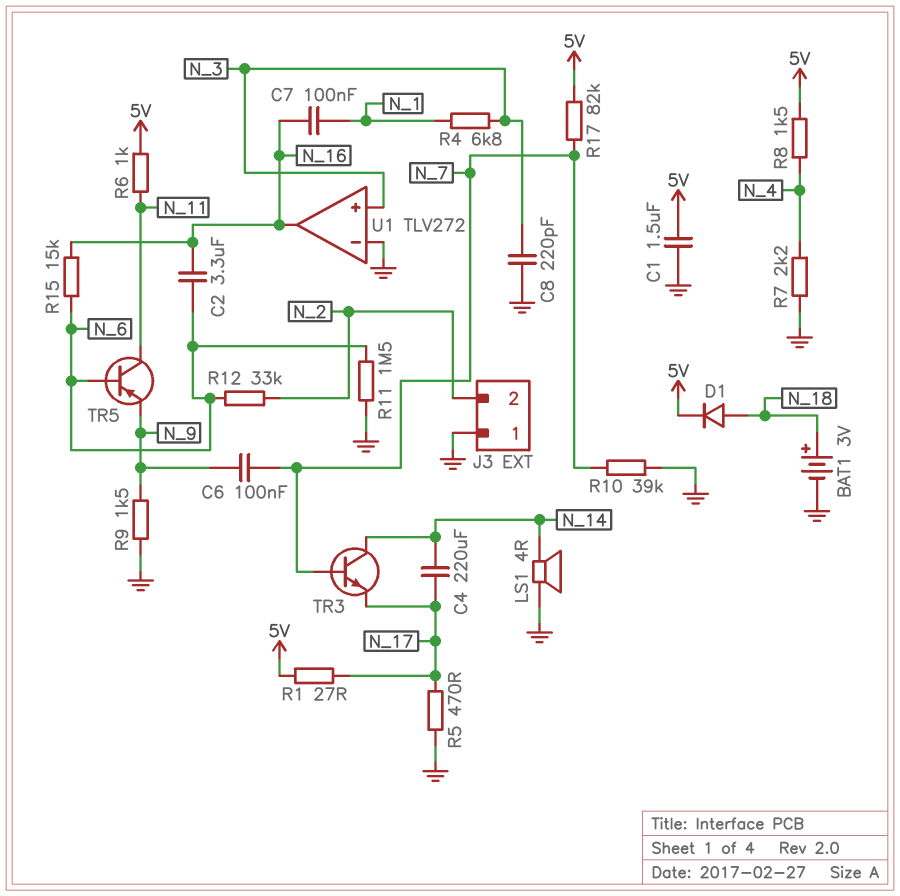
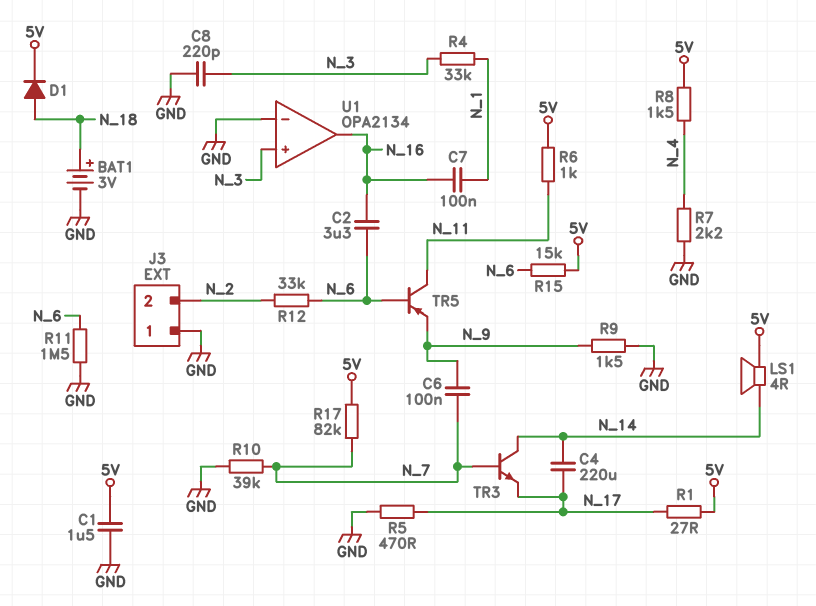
LS1: speaker 4R (GND, N_14) -> speaker 4R (5V, N_14)
R4: 6.8k (N_1, N_3) -> 33k (N_1, N_3)
R15: 15k (N_6, N_16) -> 15k (5V, N_6)
U1: TLV272 -> OPA2134

